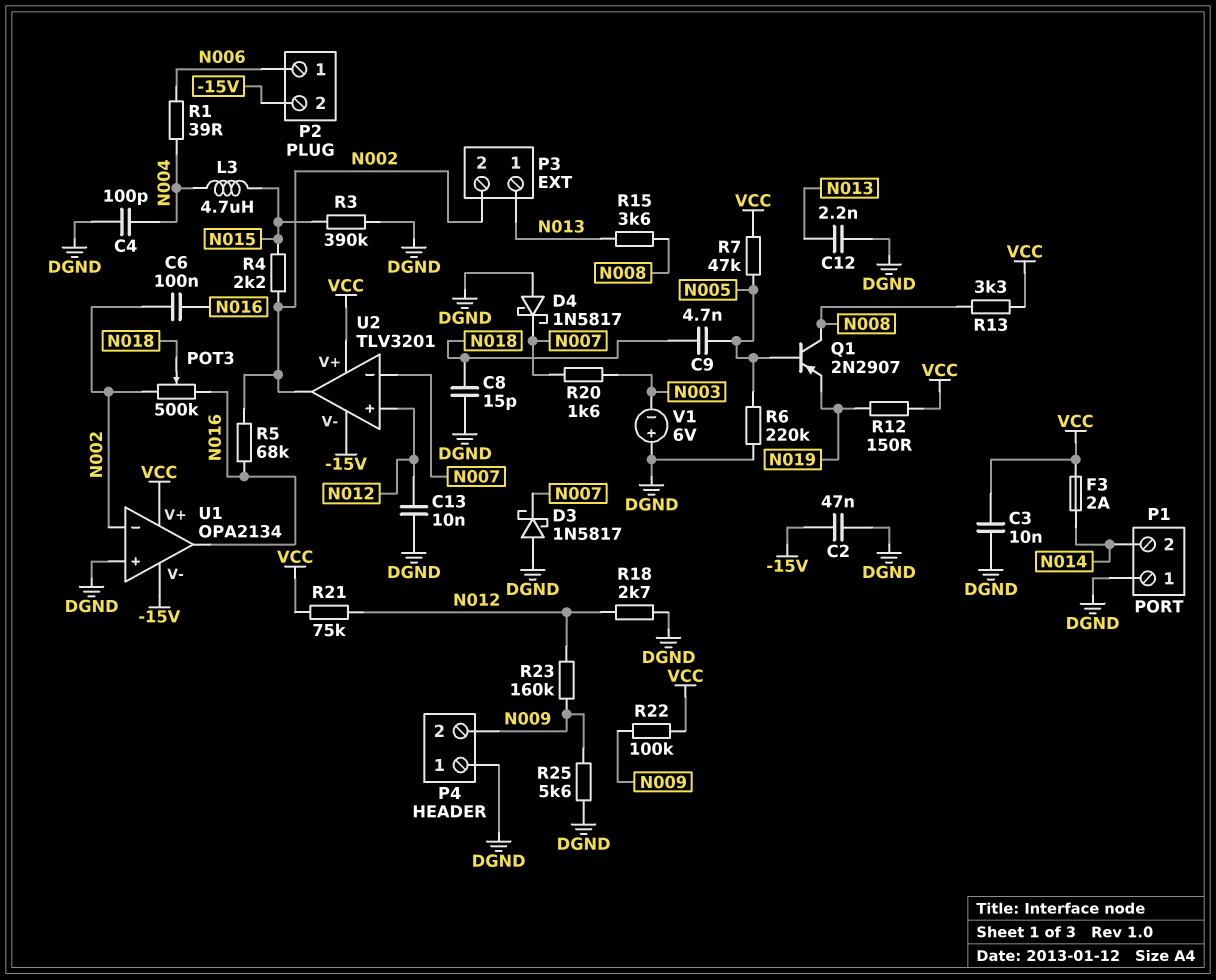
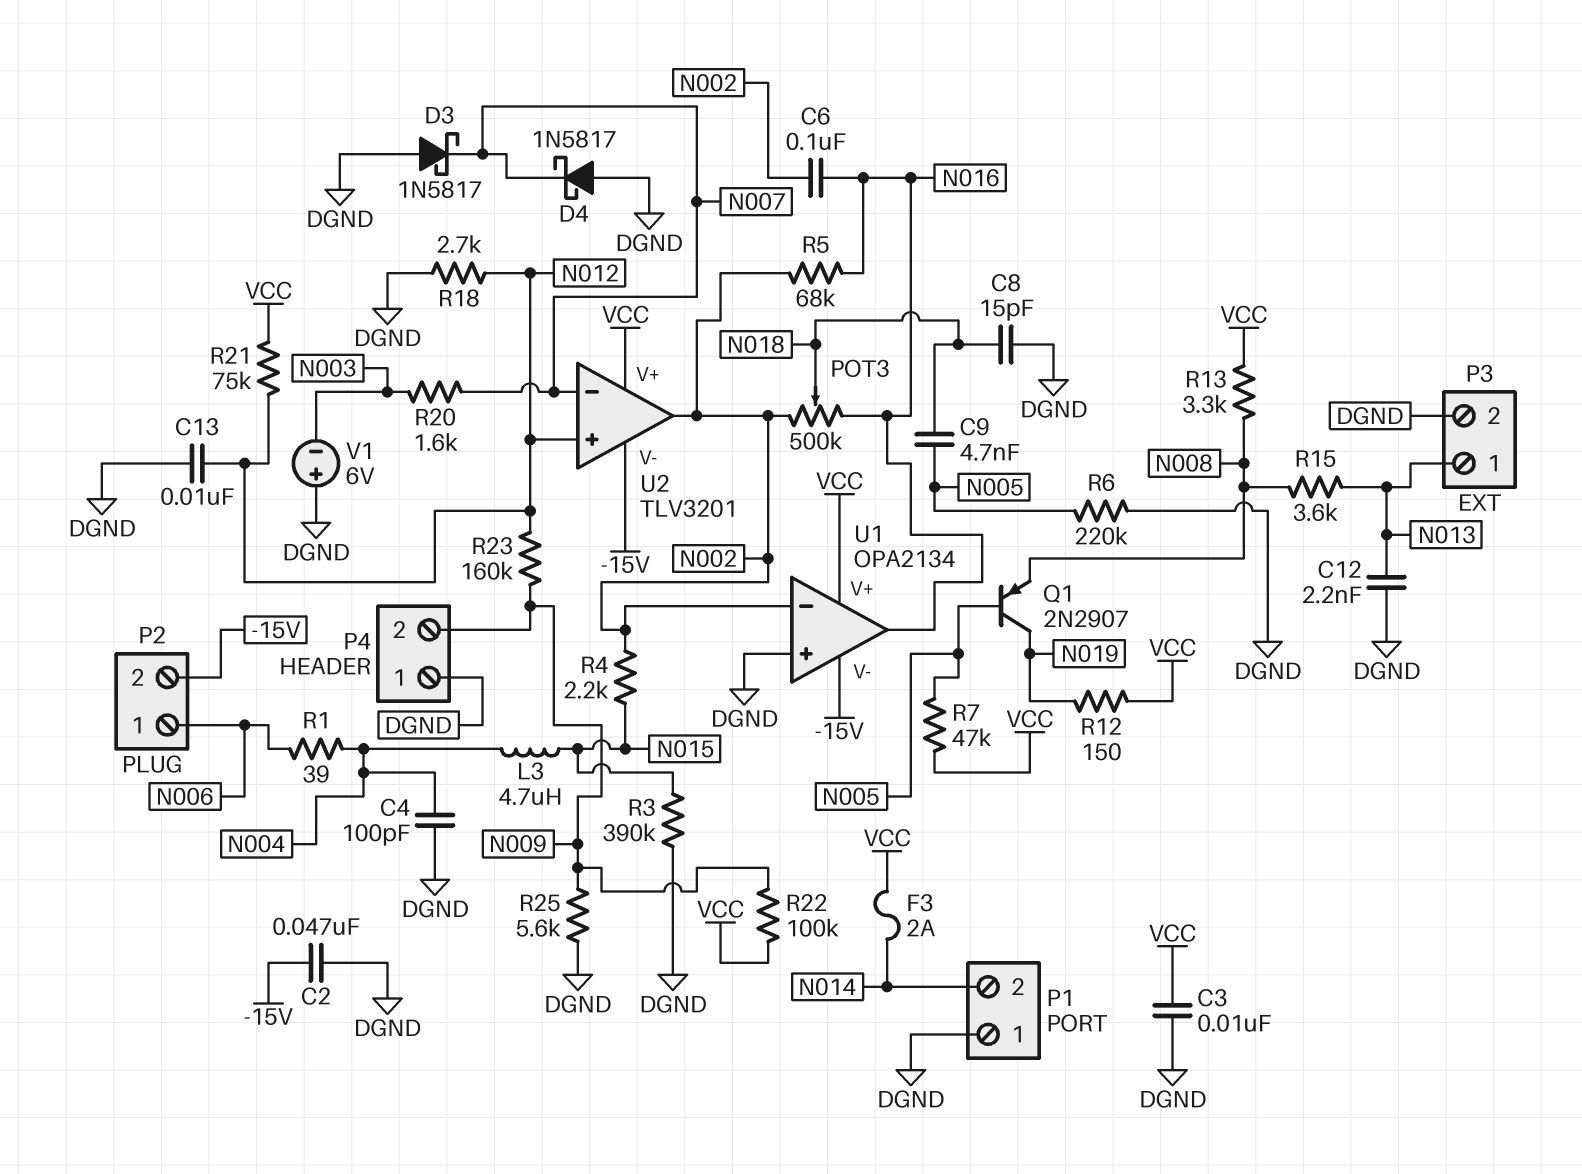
P3 pin 2: N002 -> DGND
Q1: PNP 2N2907 (B N005, C N008, E N019) -> PNP 2N2907 (B N005, C N019, E N008)

